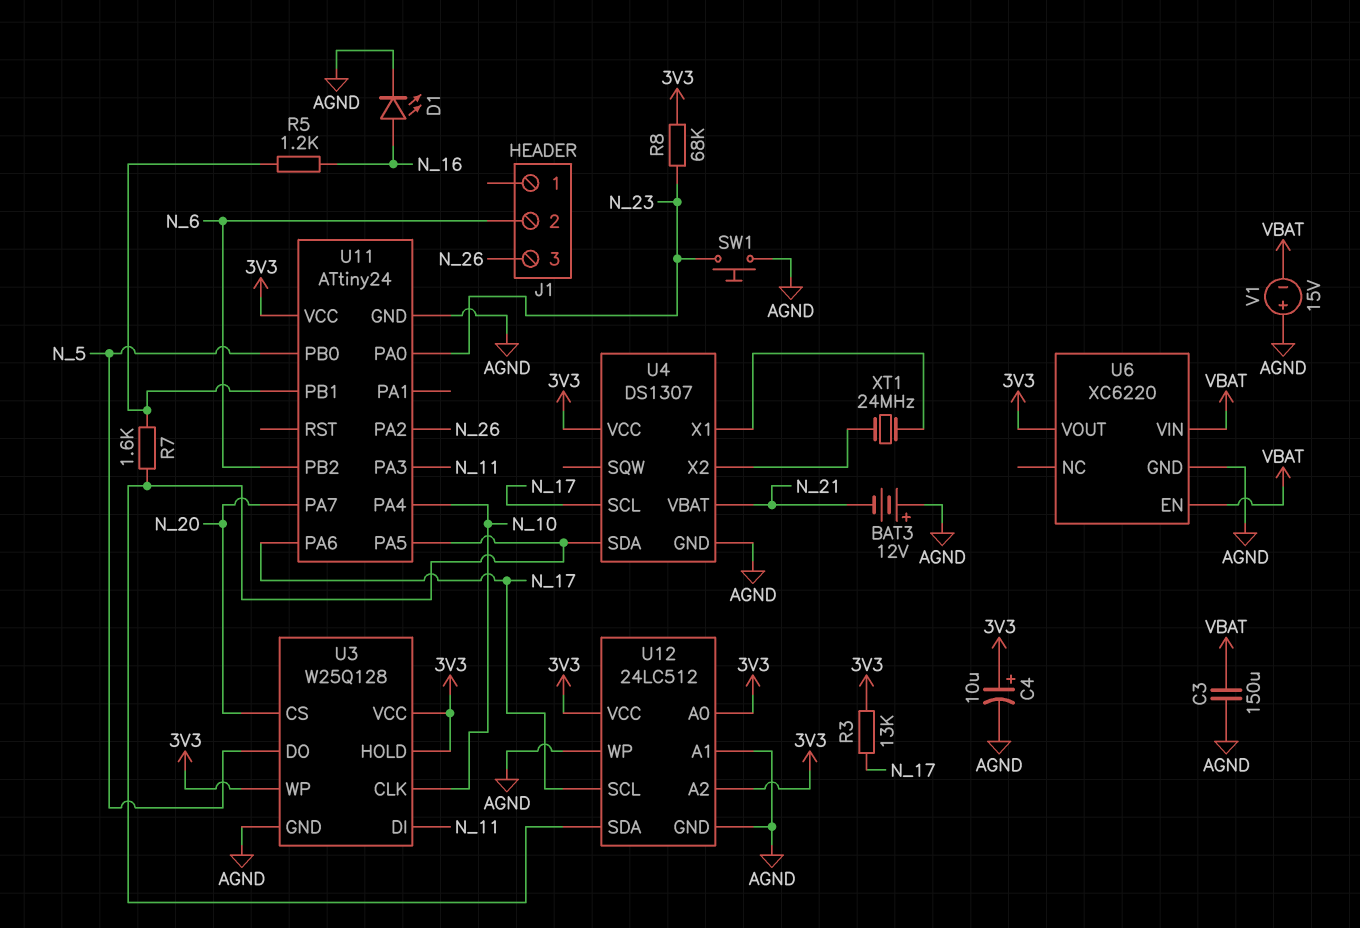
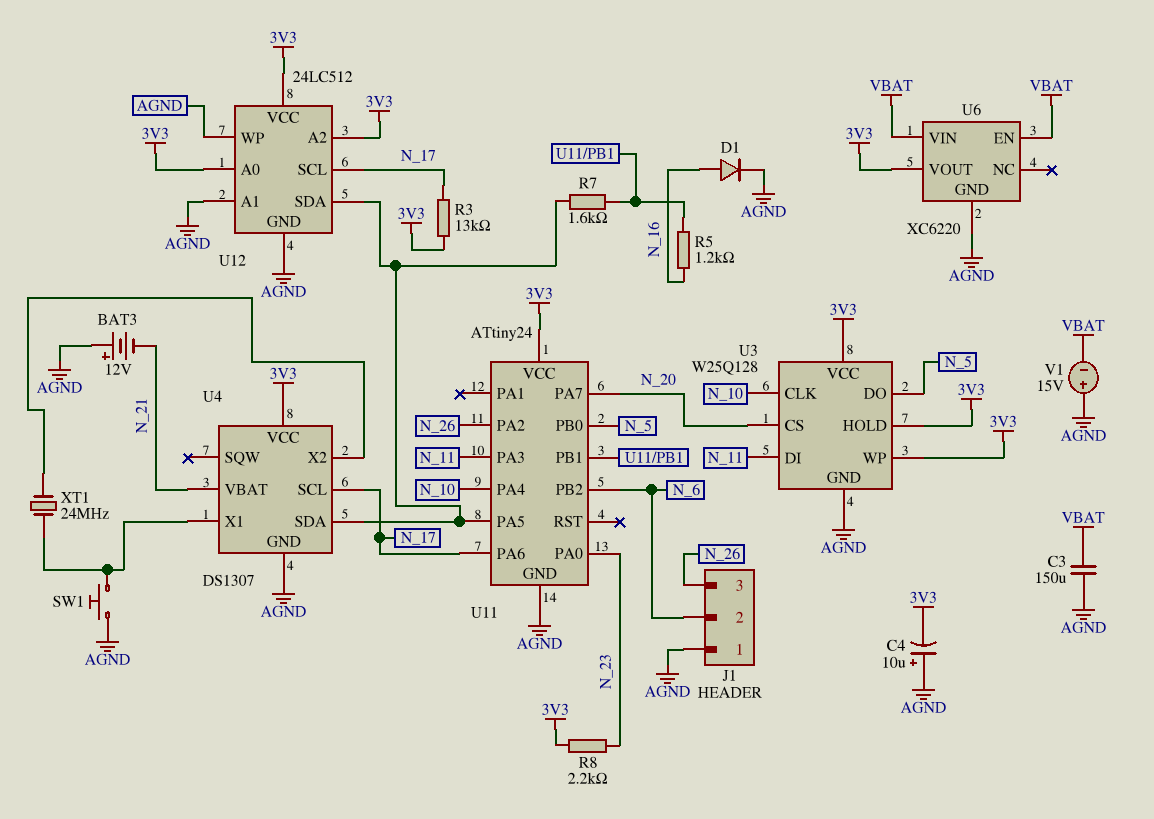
C4: 10uF (plus 3V3, minus AGND) -> 10uF (plus AGND, minus 3V3)
D1: LED (A N_16, K AGND) -> diode (A N_16, K AGND)
J1 pin 1: none -> AGND
R8: 68k (3V3, N_23) -> 2.2k (3V3, N_23)
SW1: button (AGND, N_23) -> button (AGND, U4/X1)

